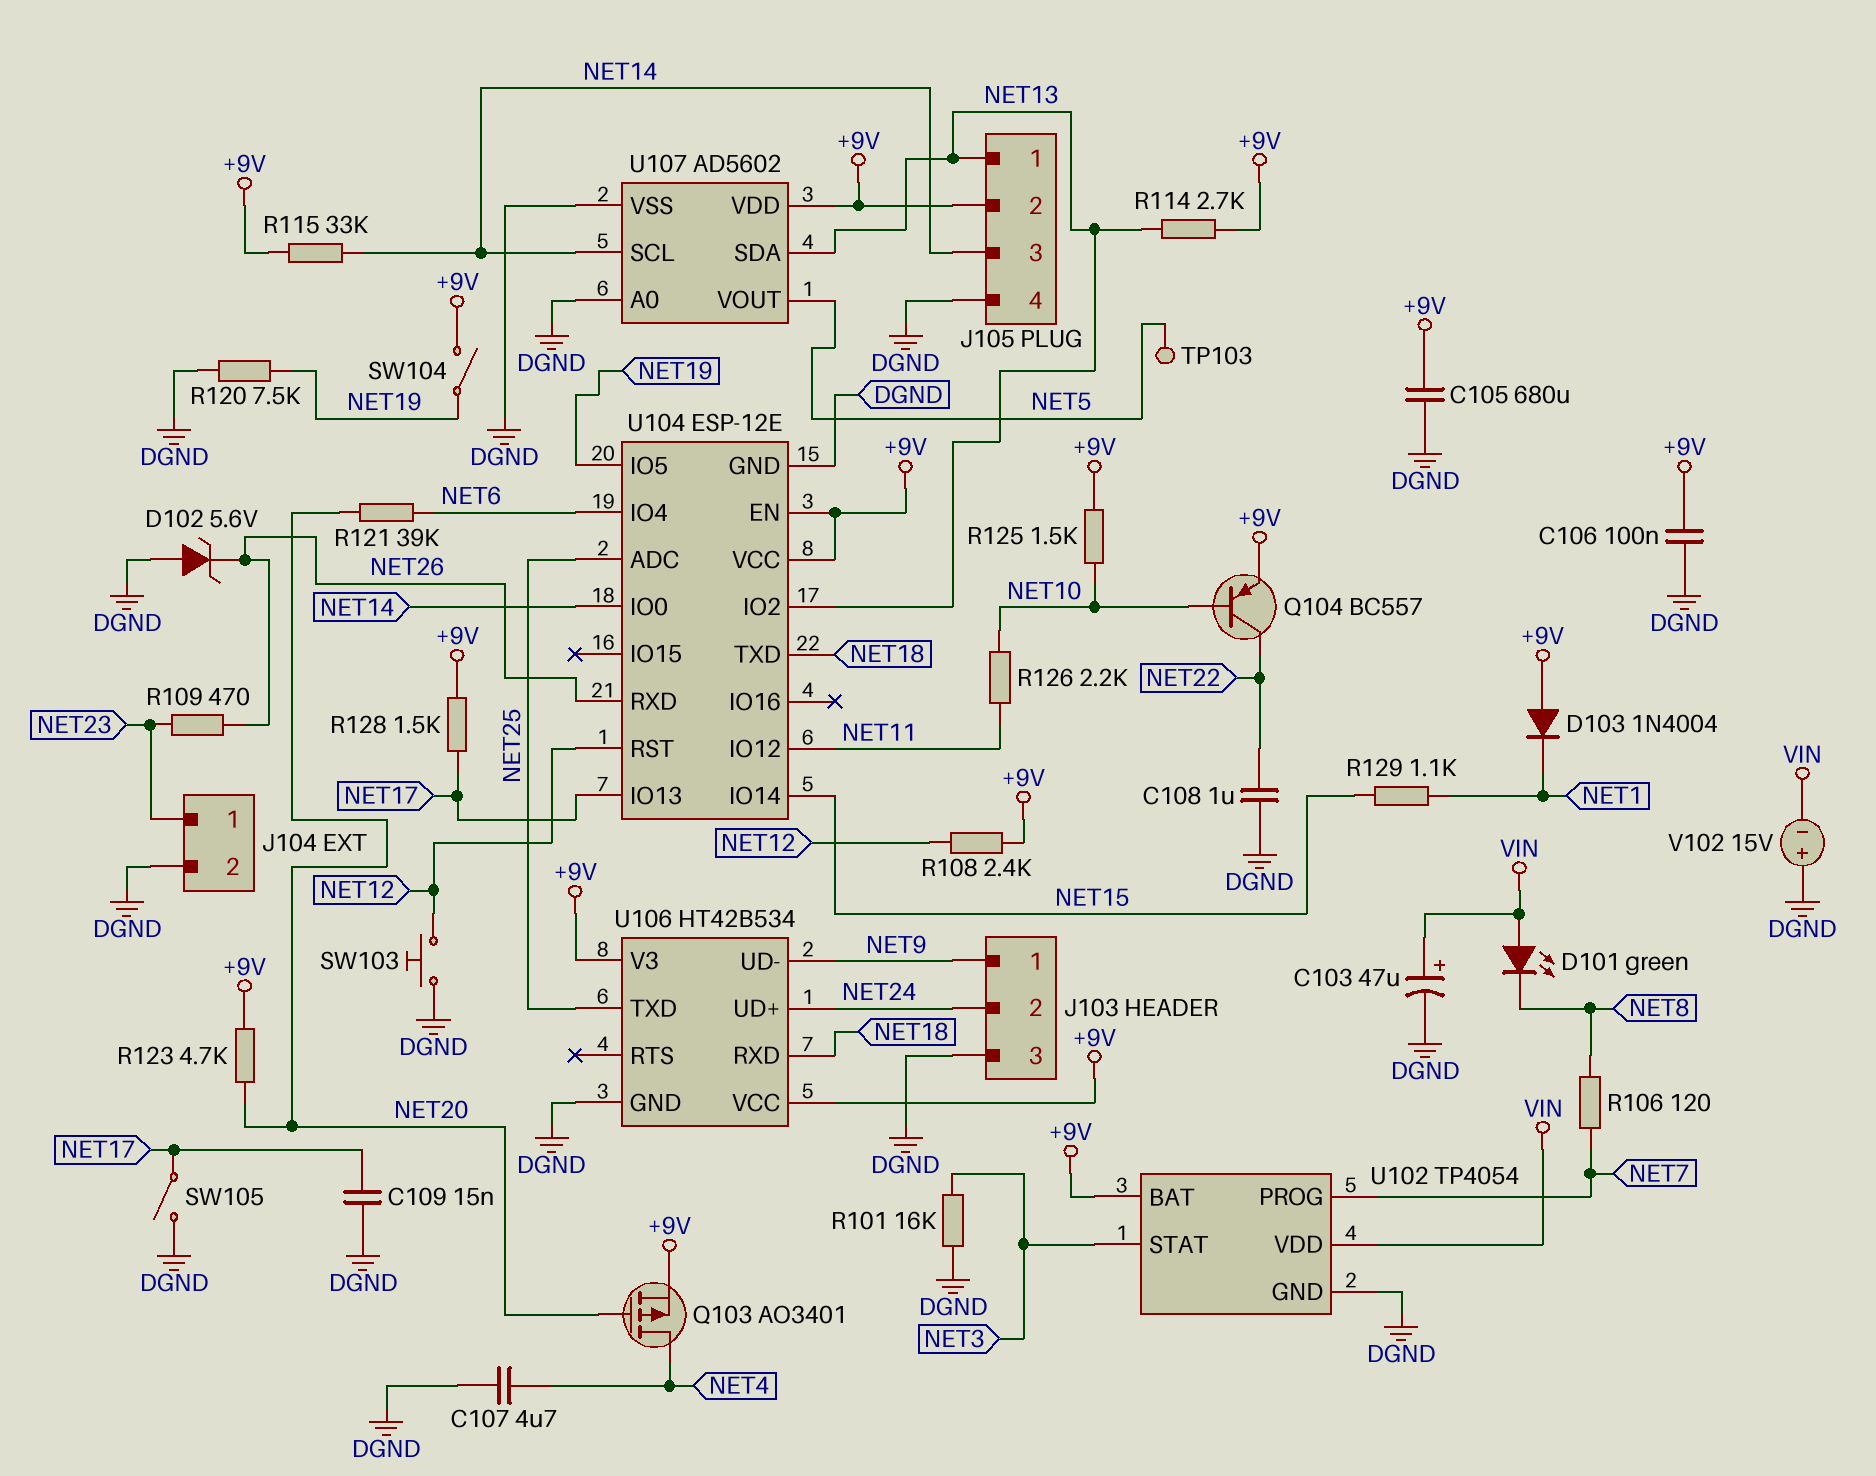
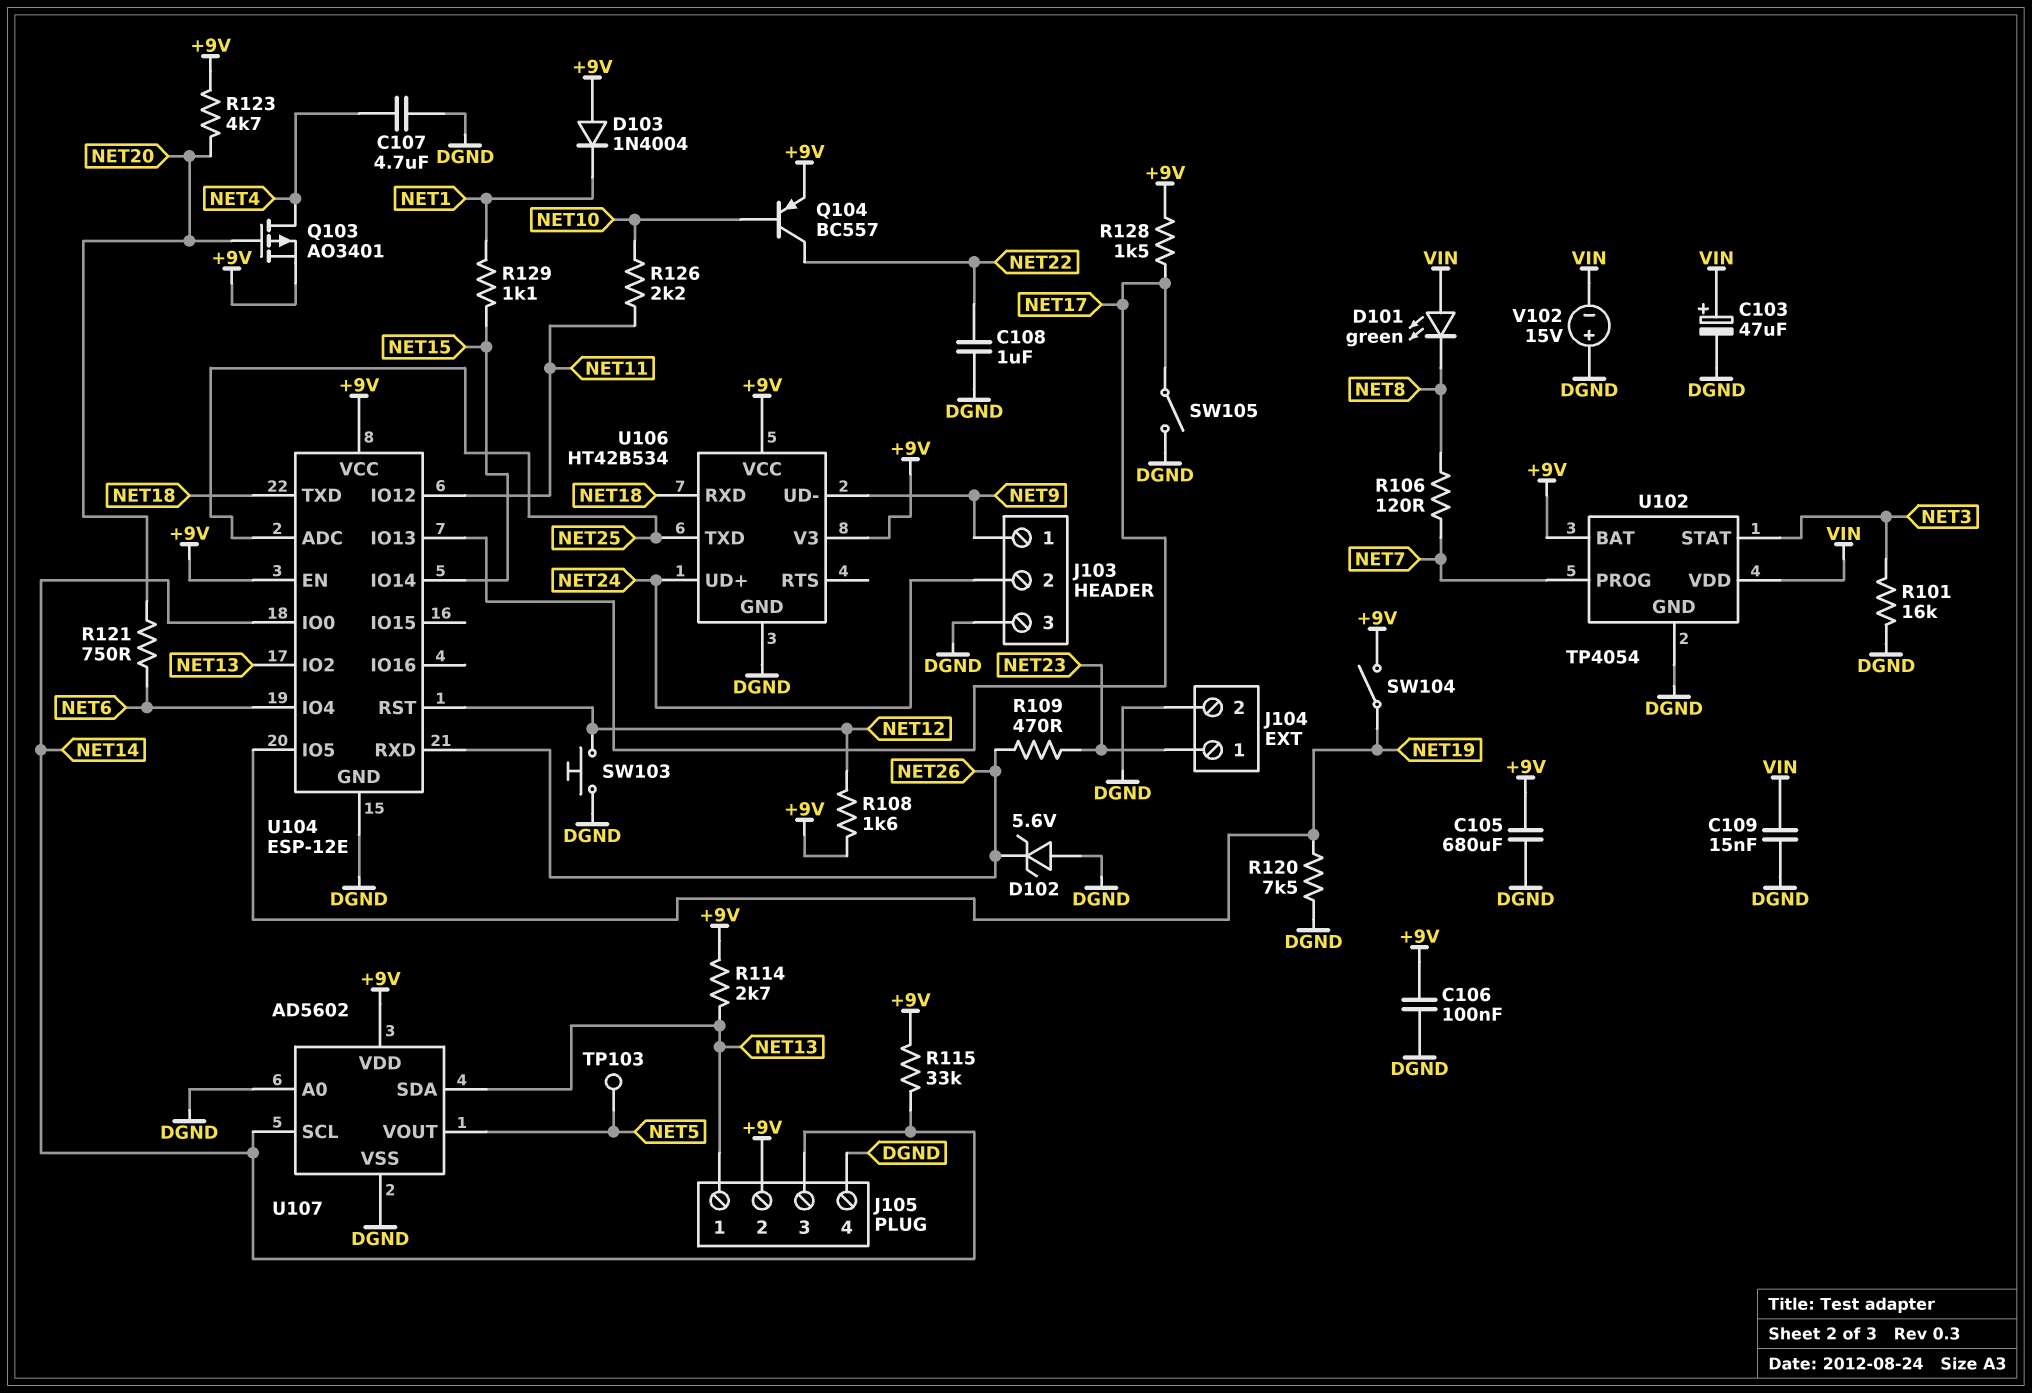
C109: 15nF (DGND, NET17) -> 15nF (DGND, VIN)
R108: 2.4k (+9V, NET12) -> 1.6k (+9V, NET12)
R121: 39k (NET6, NET20) -> 750 (NET6, NET20)
R125: 1.5k (+9V, NET10) -> none

